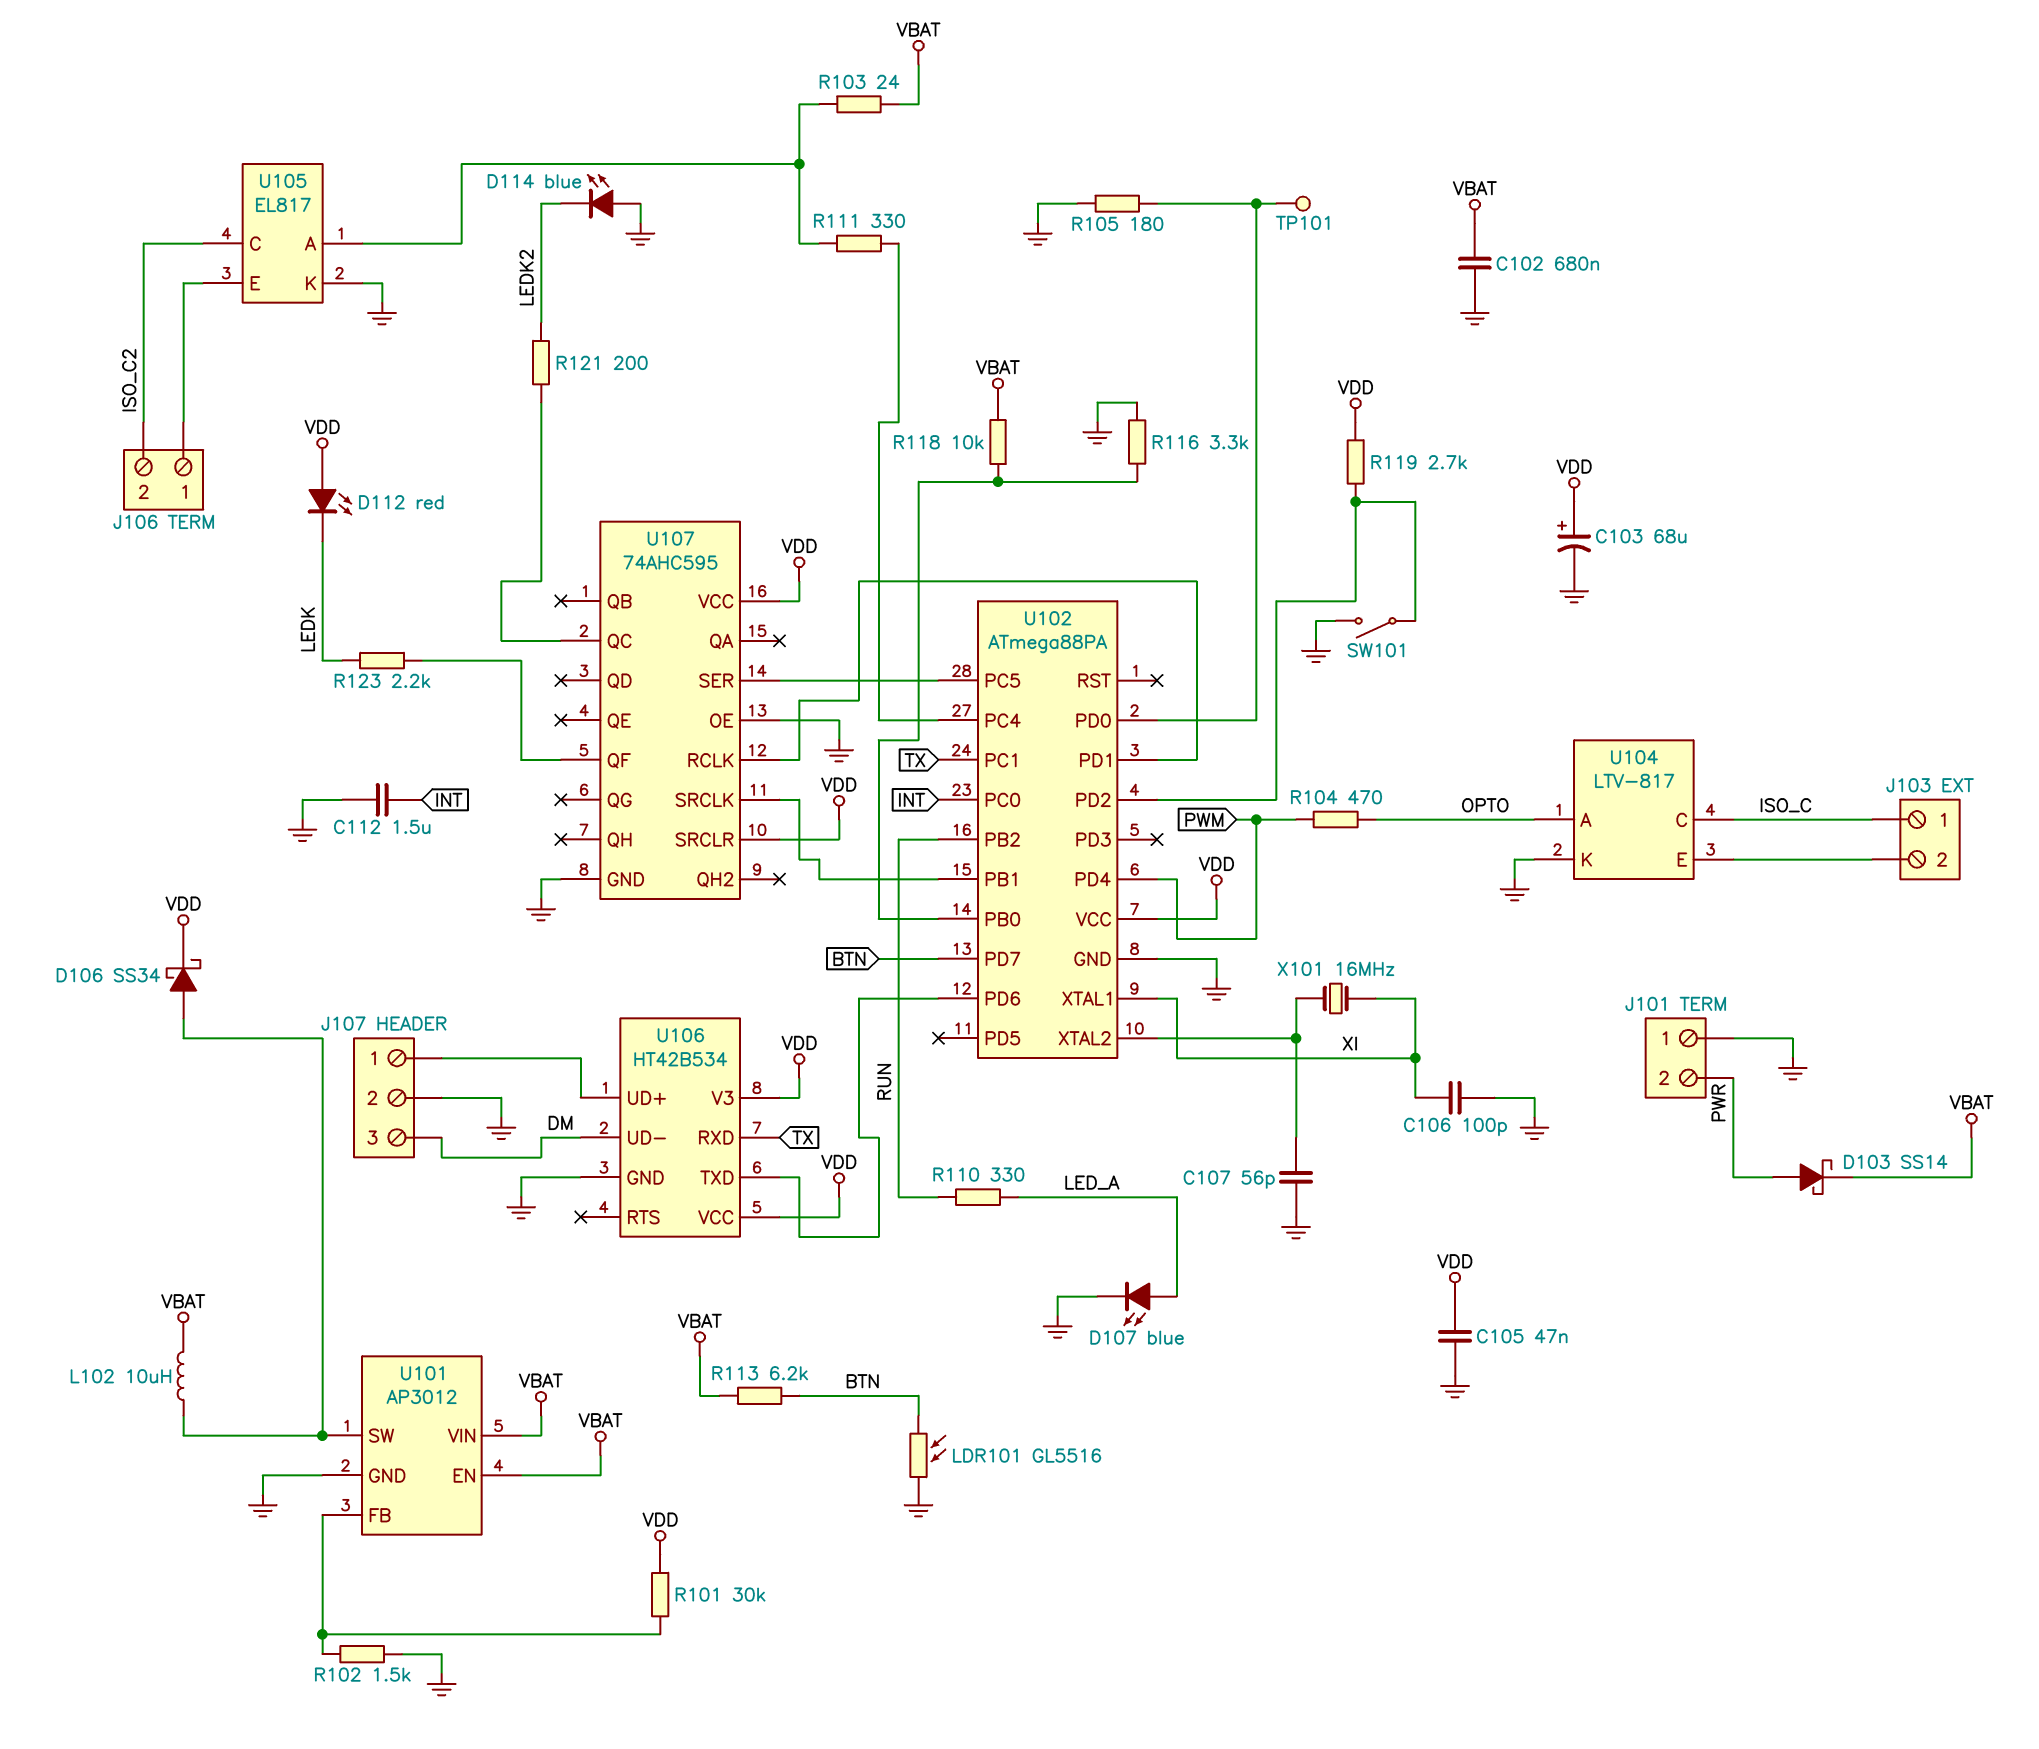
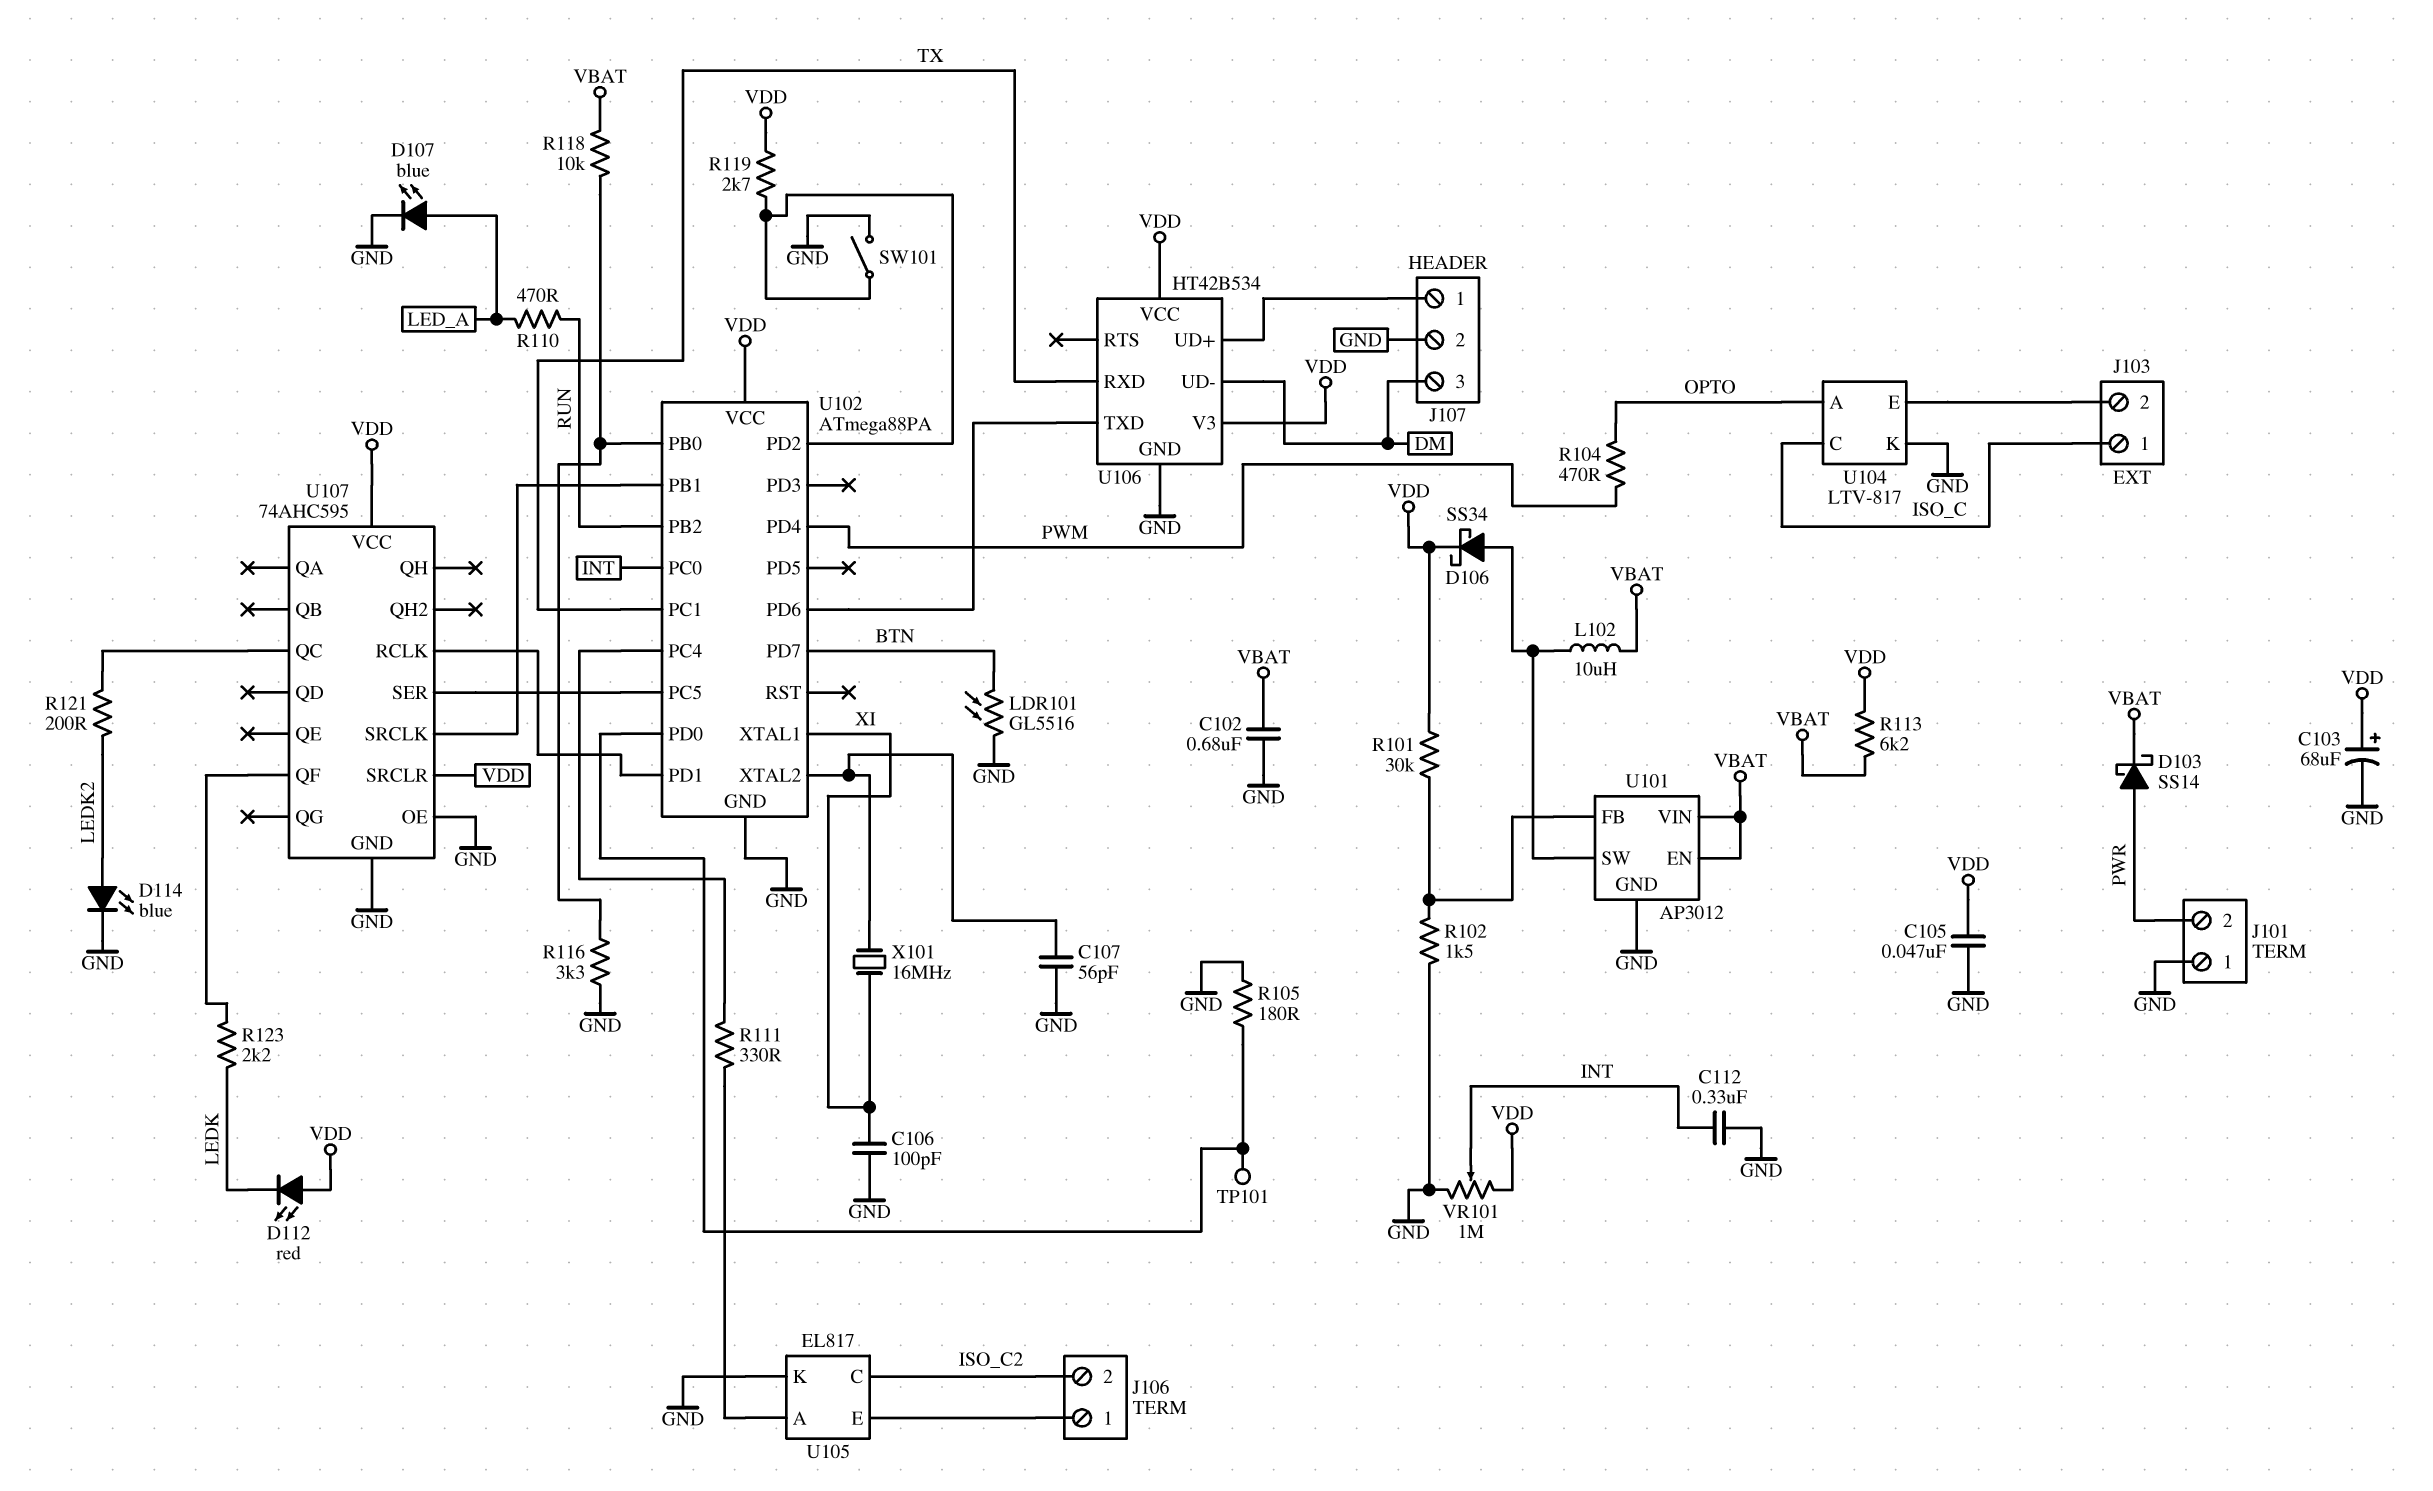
C112: 1.5uF (GND, INT) -> 330nF (GND, INT)
D114: LED blue (A GND, K LEDK2) -> LED blue (A LEDK2, K GND)
R103: 24 (U105/A, VBAT) -> none
R110: 330 (LED_A, RUN) -> 470 (LED_A, RUN)
R113: 6.2k (BTN, VBAT) -> 6.2k (VBAT, VDD)
VR101: none -> 1M (GND, VDD, wiper INT)

